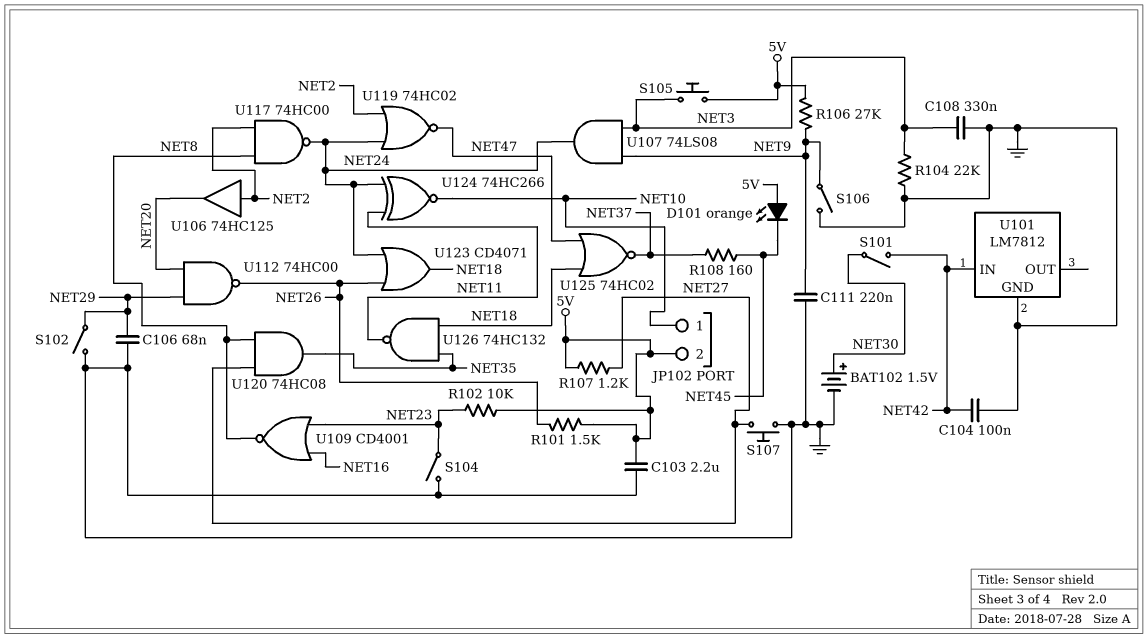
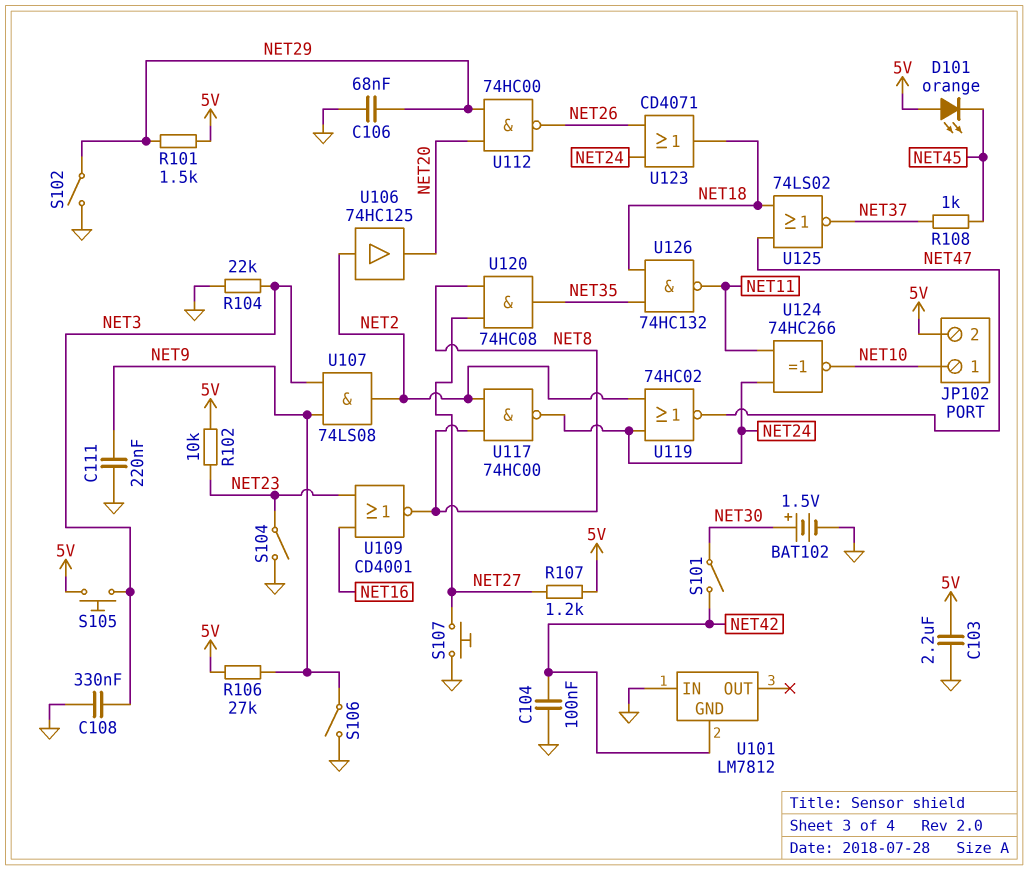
R101: 1.5k (5V, NET26) -> 1.5k (5V, NET29)
R108: 160 (NET37, NET45) -> 1k (NET37, NET45)
U101 pin GND: GND -> NET42
U101 pin IN: NET42 -> GND
U107: AND 74LS08 (in NET3, in NET9, out NET24) -> AND 74LS08 (in NET3, in NET9, out NET2)
U125: NOR 74HC02 (in NET18, in NET47, out NET37) -> NOR 74LS02 (in NET18, in NET47, out NET37)

